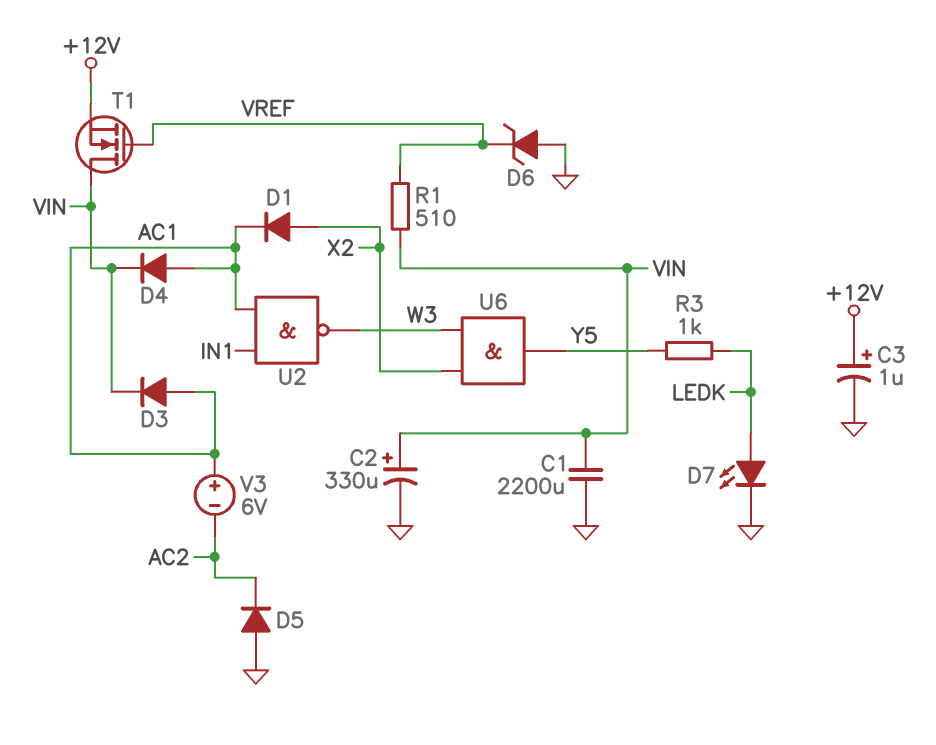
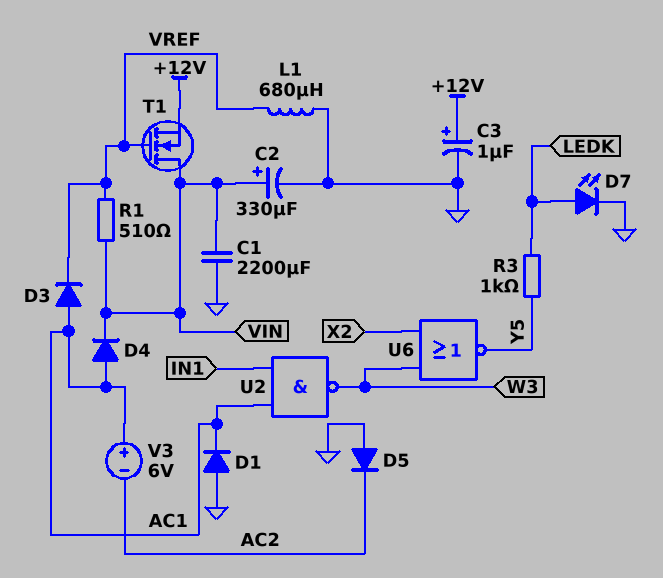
D1: diode (A X2, K AC1) -> diode (A GND, K AC1)
D3: diode (A AC1, K VIN) -> diode (A AC1, K VREF)
D6: zener (A GND, K VREF) -> none
L1: none -> 680uH (GND, VREF)
U6: AND (in W3, in X2, out Y5) -> NOR (in W3, in X2, out Y5)

